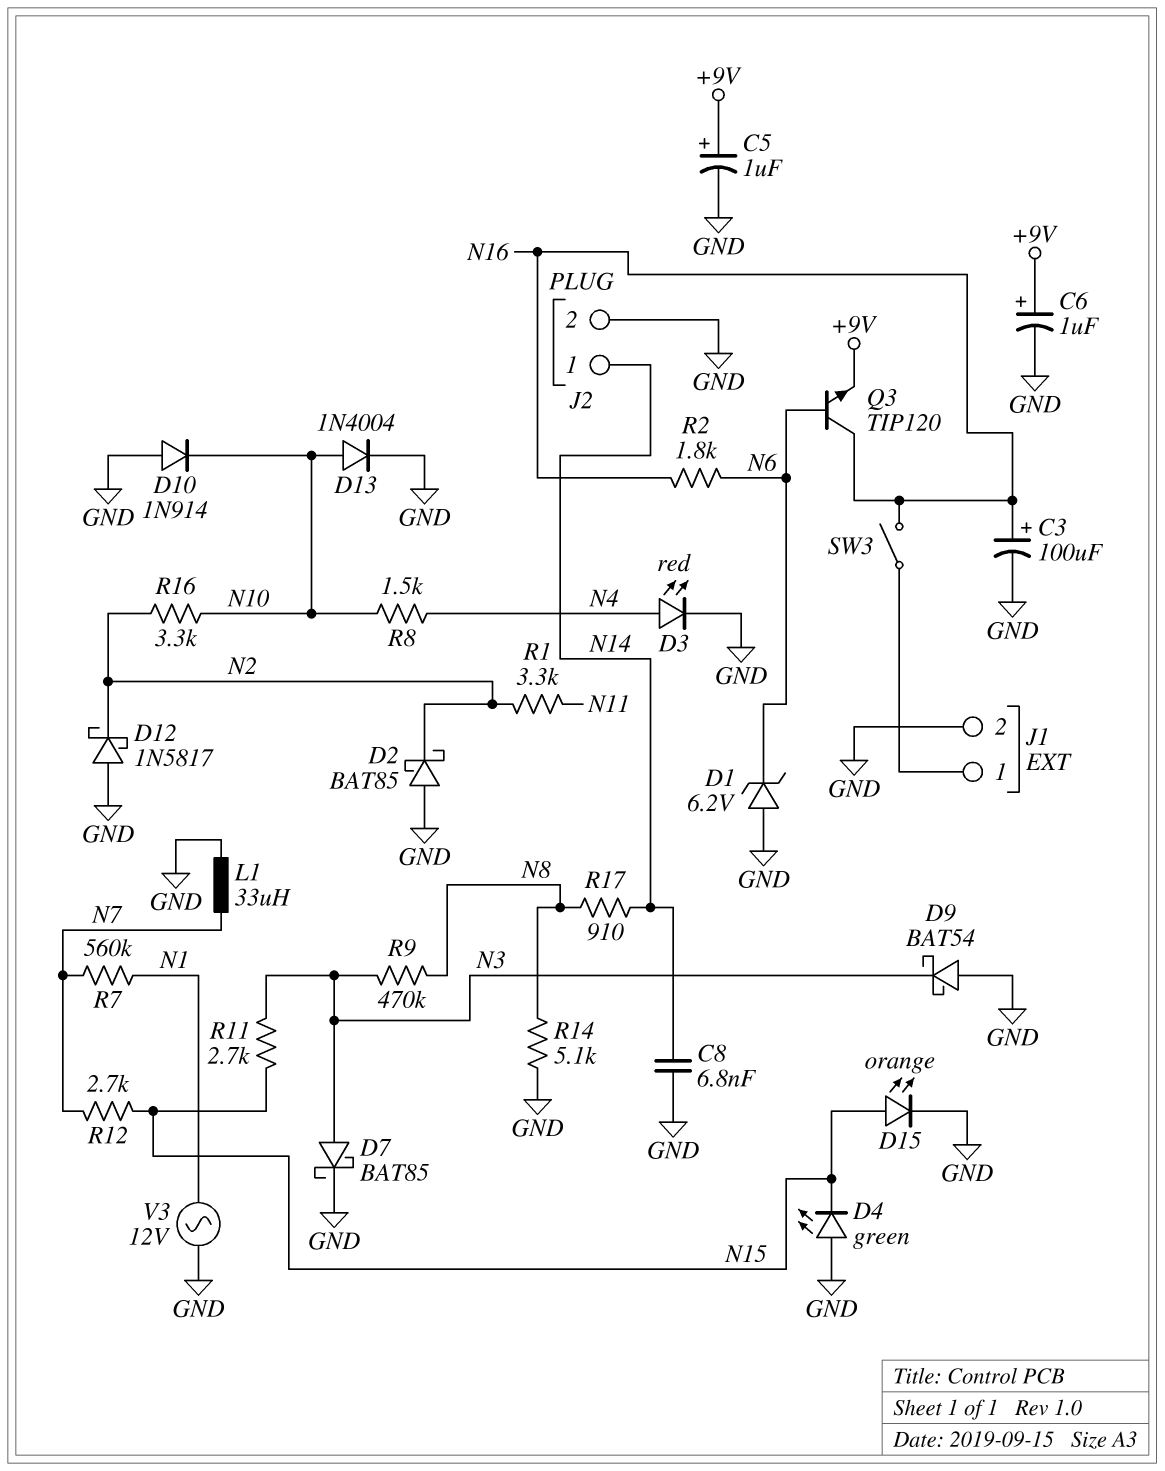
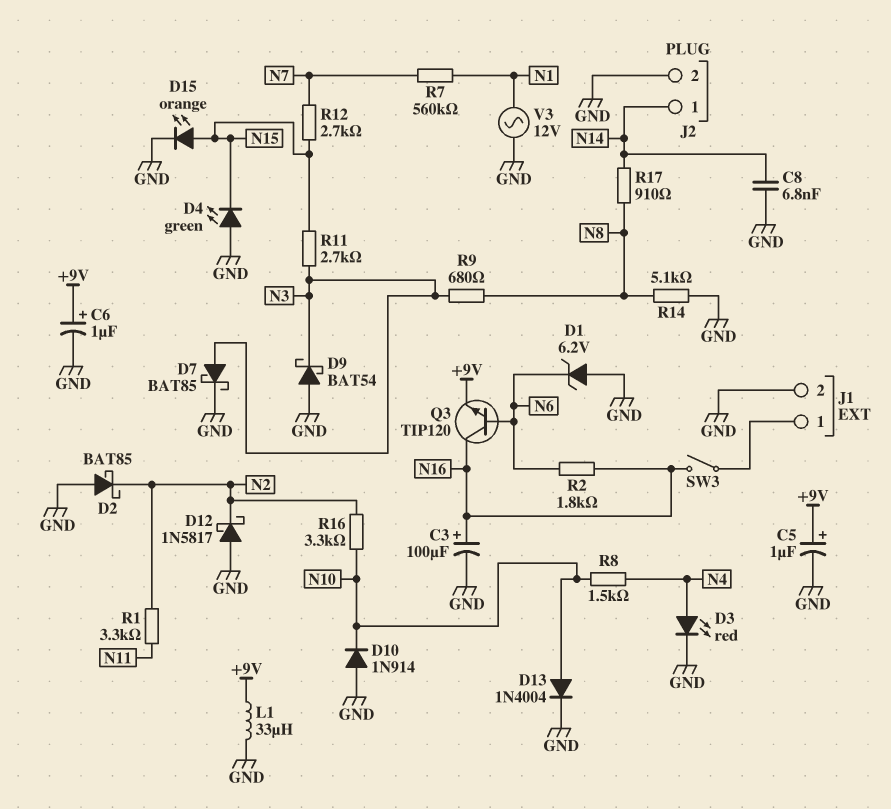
L1: 33uH (GND, N7) -> 33uH (+9V, GND)
R9: 470k (N3, N8) -> 680 (N3, N8)

